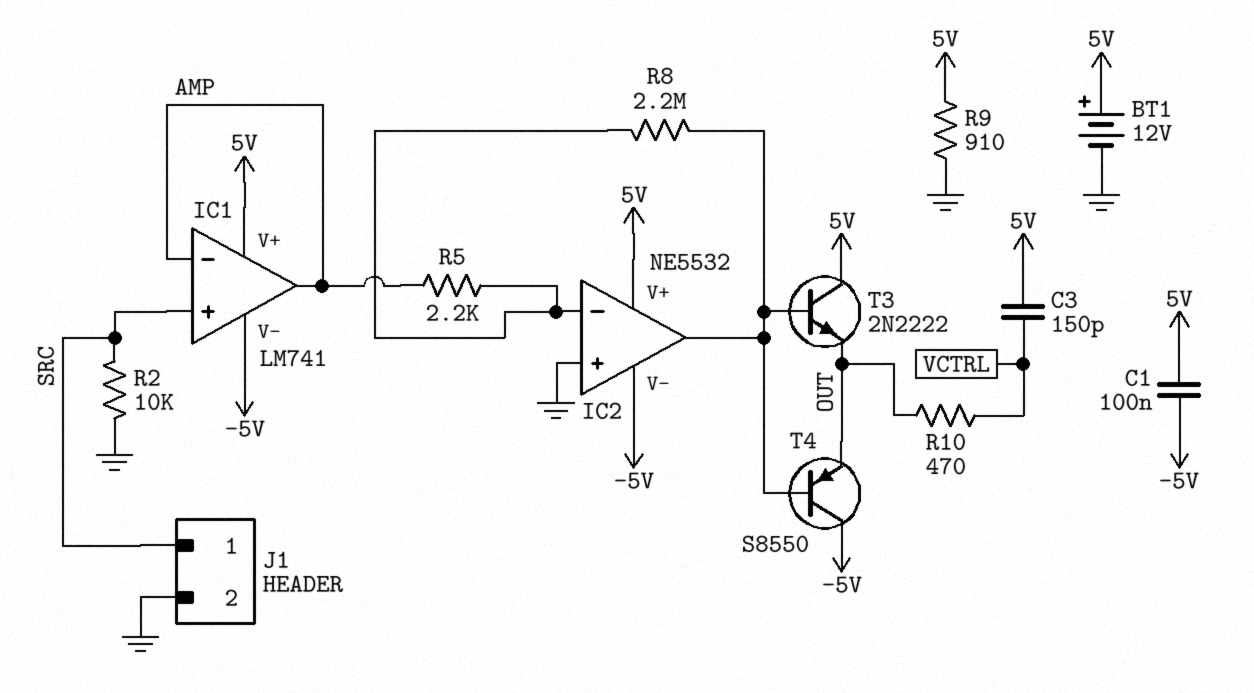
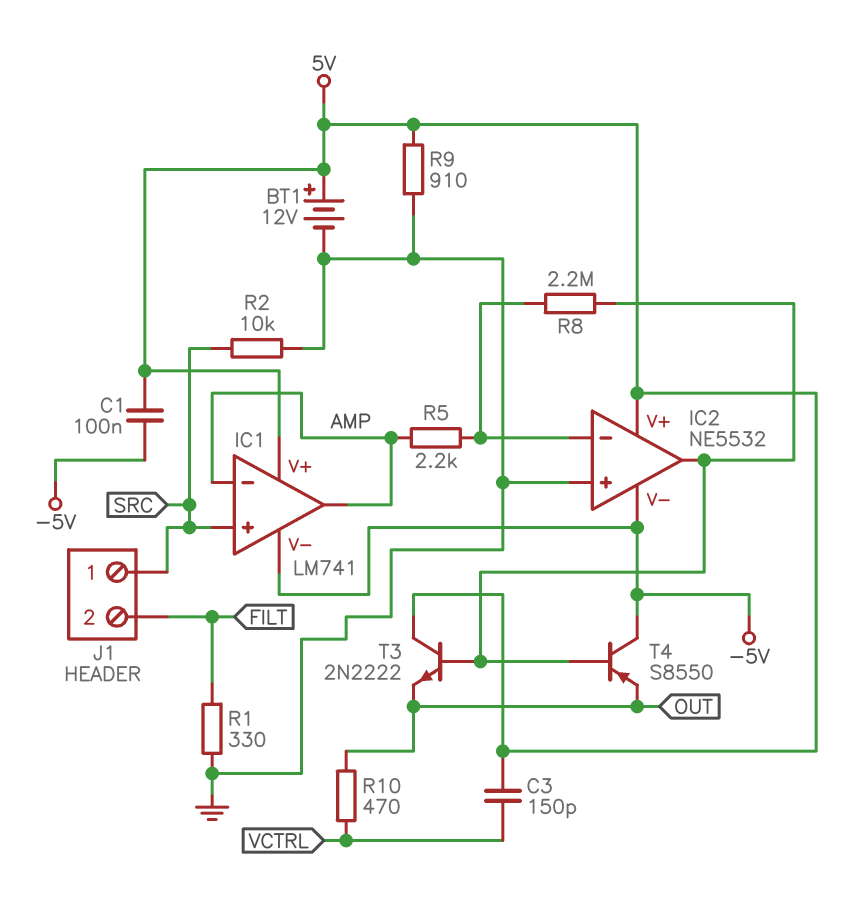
J1 pin 2: GND -> FILT
R1: none -> 330 (FILT, GND)

